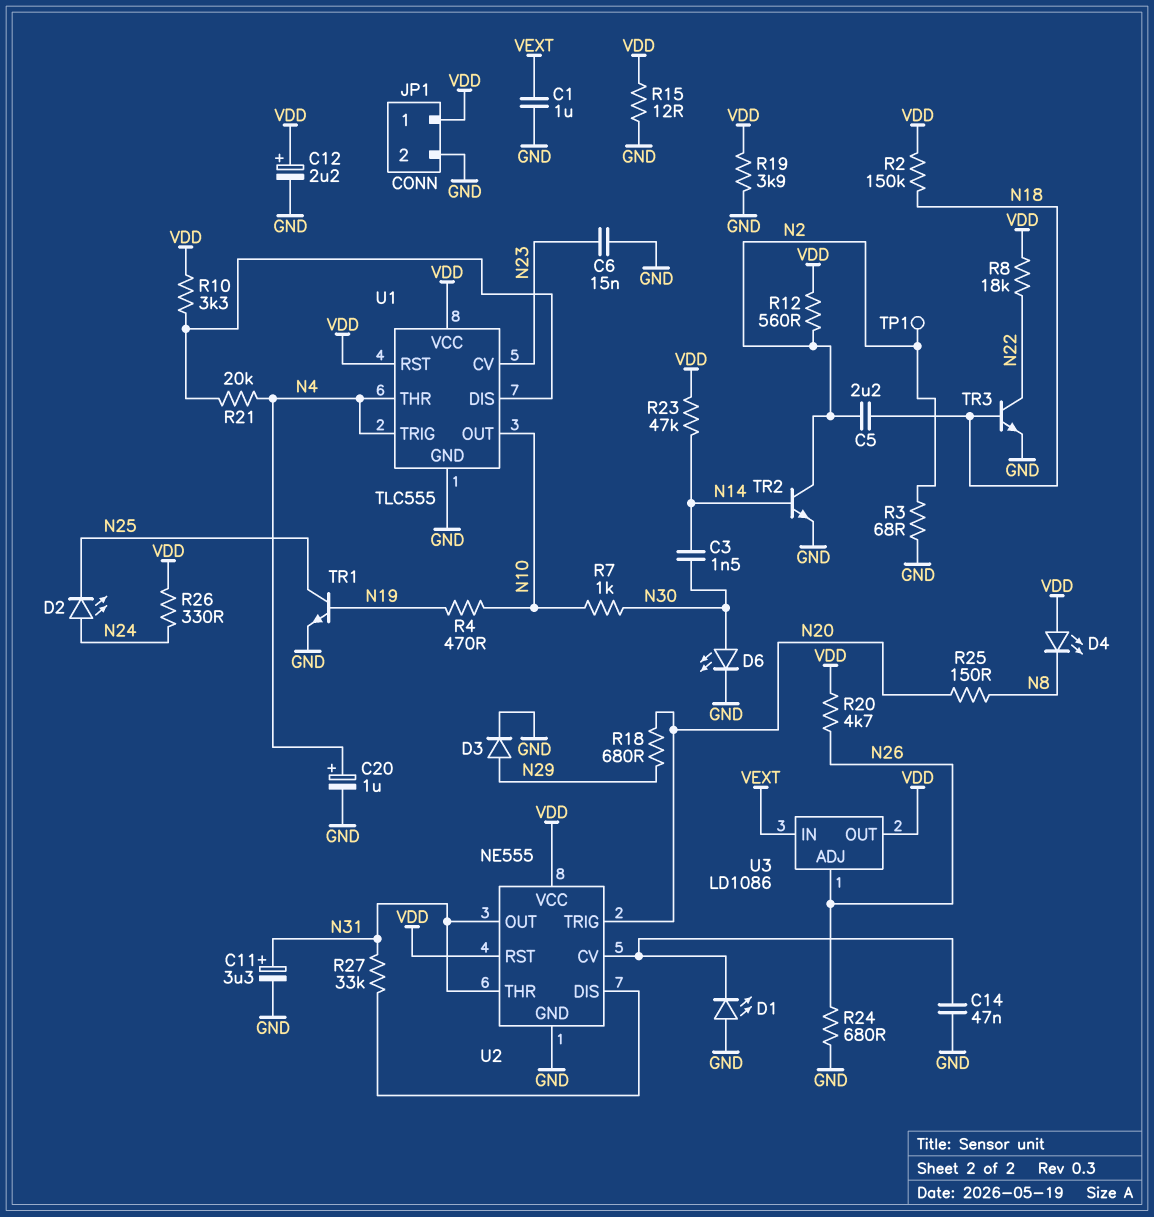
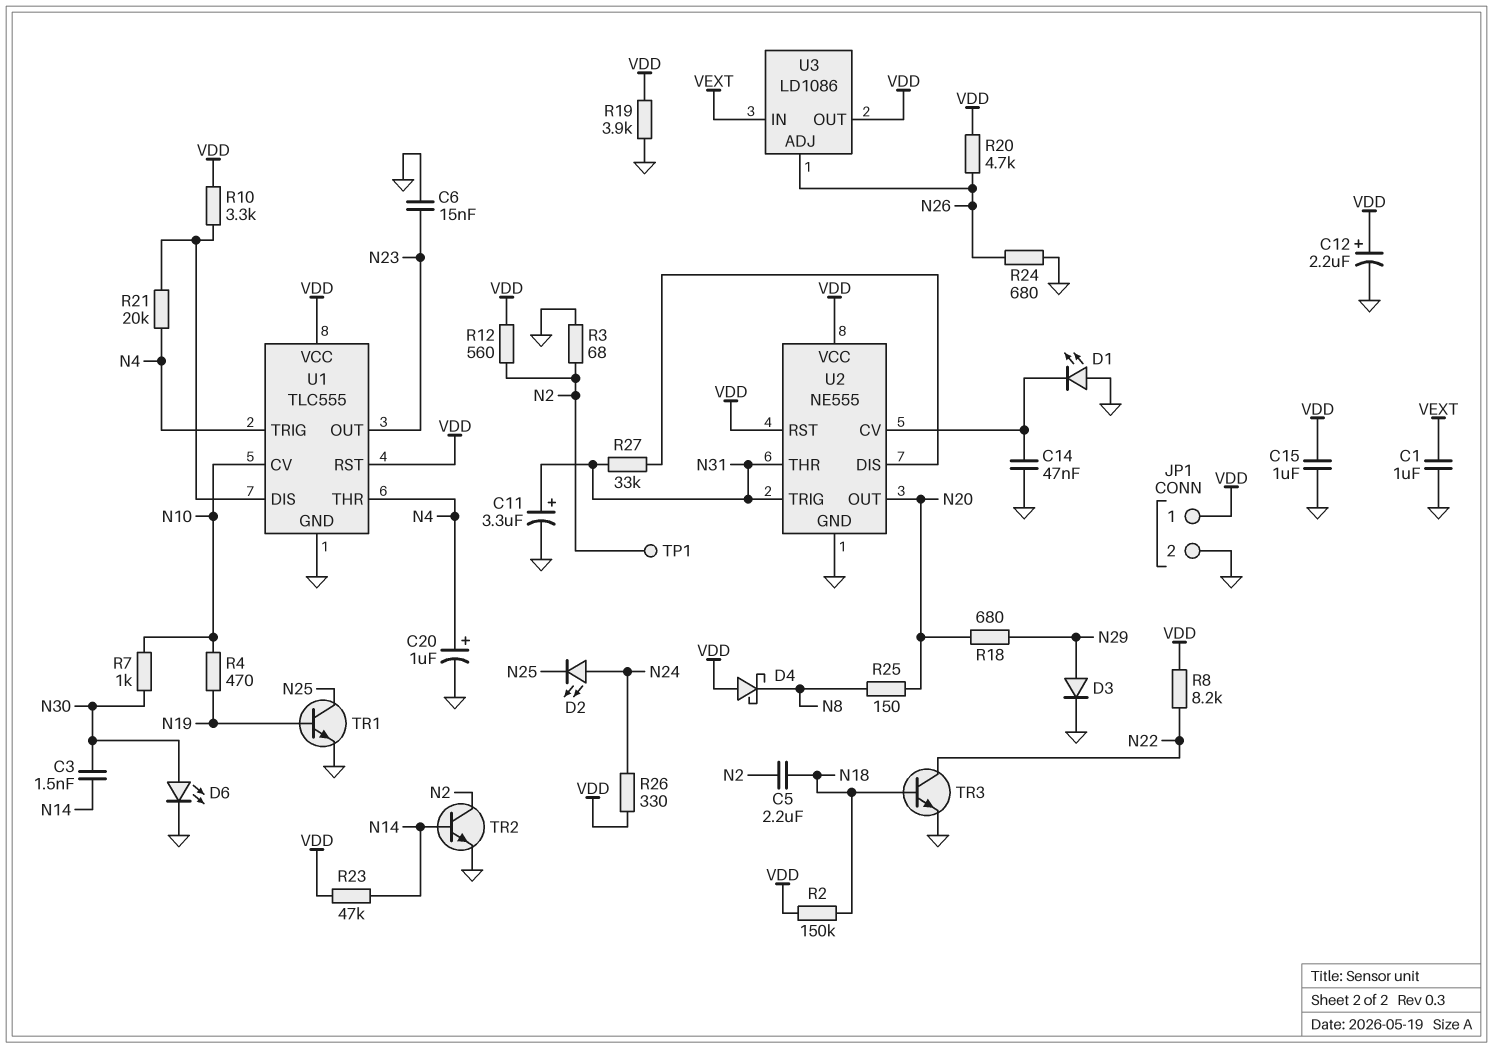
C15: none -> 1uF (GND, VDD)
D4: LED (A VDD, K N8) -> schottky (A VDD, K N8)
R8: 18k (N22, VDD) -> 8.2k (N22, VDD)
R15: 12 (GND, VDD) -> none
U1 pin CV: N23 -> N10
U1 pin OUT: N10 -> N23
U2 pin OUT: N31 -> N20
U2 pin TRIG: N20 -> N31

